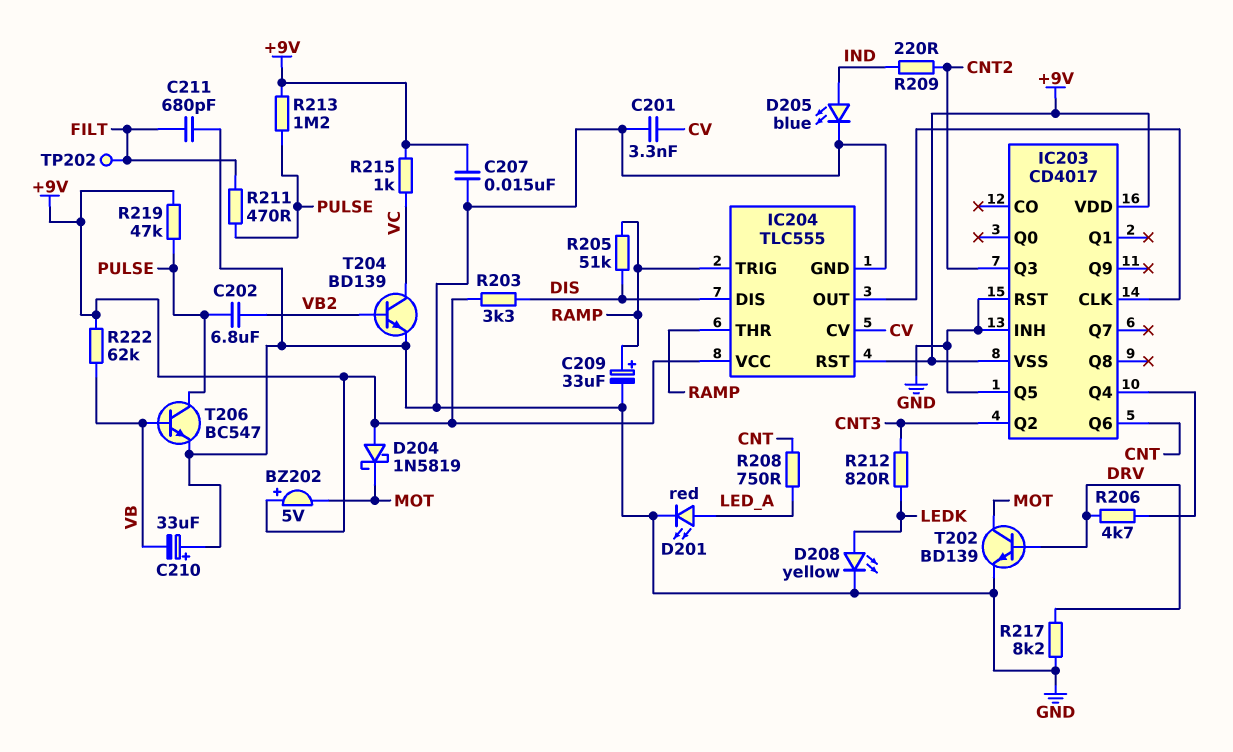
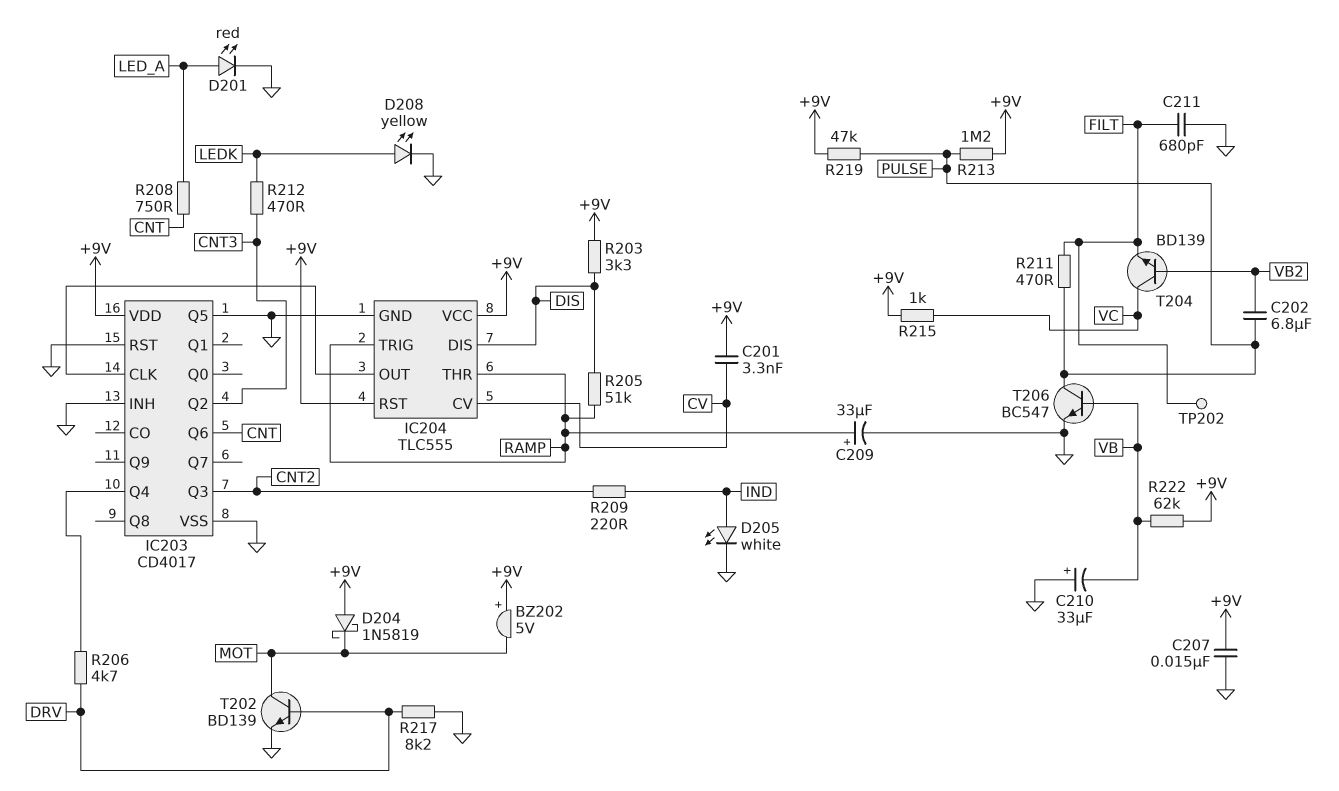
C201: 3.3nF (CV, GND) -> 3.3nF (+9V, CV)
D205: LED blue (A IND, K GND) -> LED white (A IND, K GND)
IC203 pin VSS: +9V -> GND
R212: 820 (CNT3, LEDK) -> 470 (CNT3, LEDK)
T204: NPN BD139 (B VB2, C VC, E GND) -> NPN BD139 (B VB2, C VC, E FILT)

